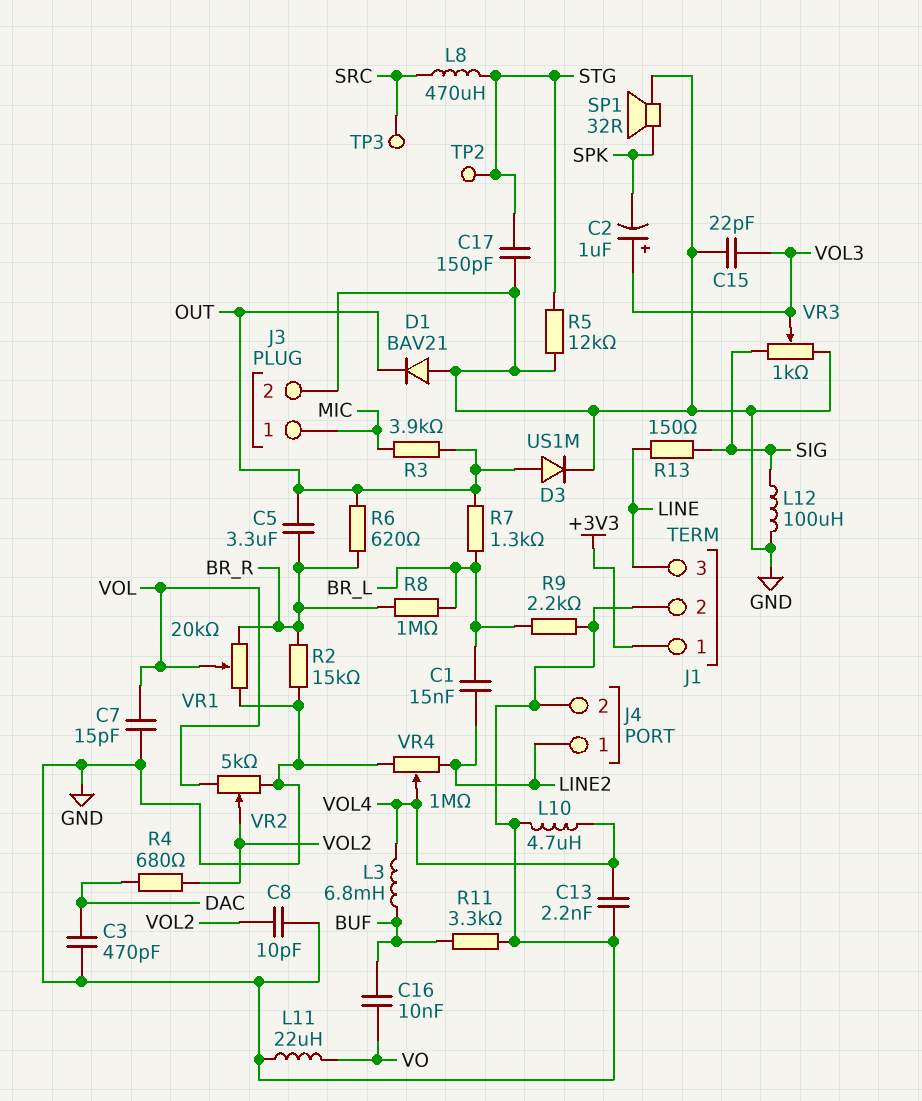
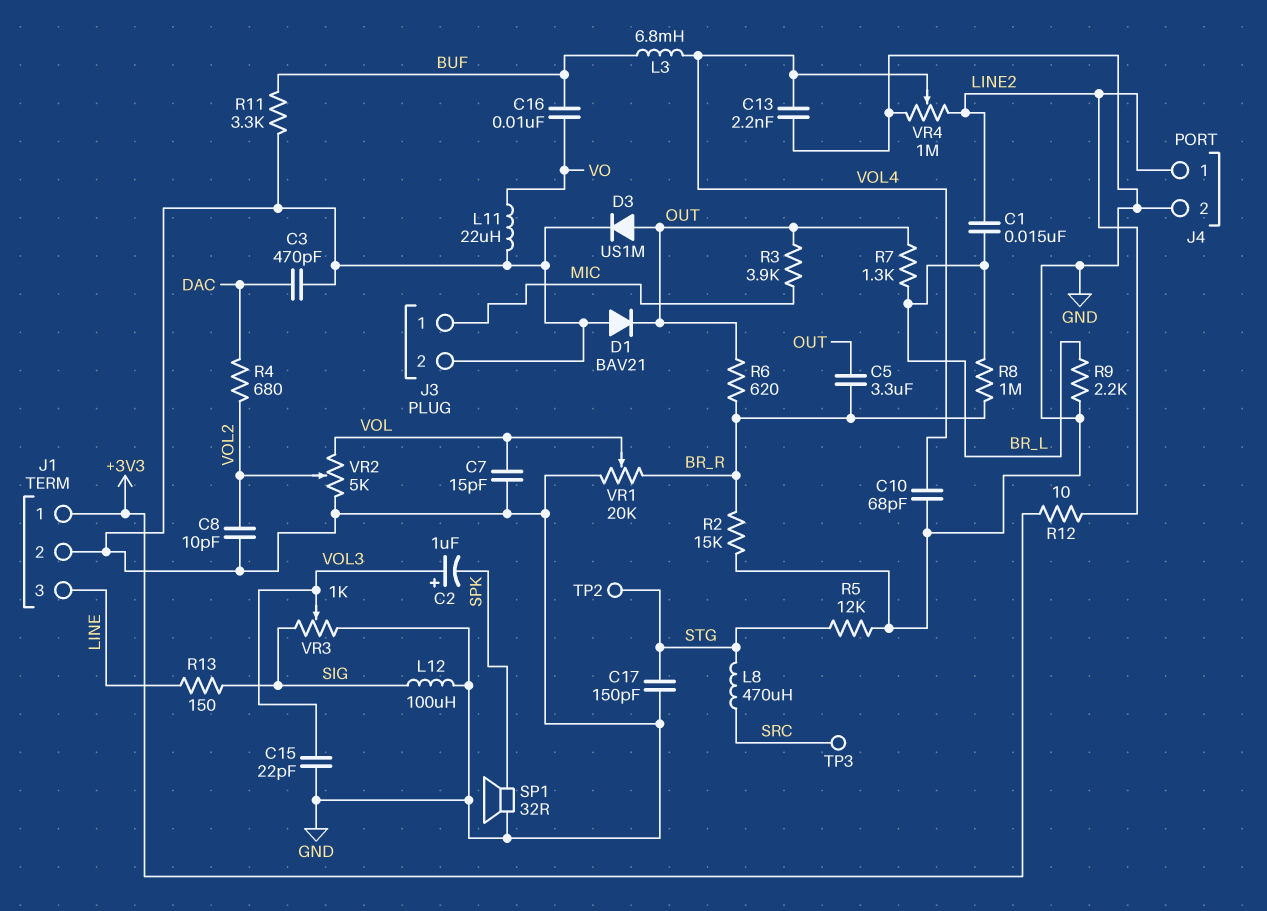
C10: none -> 68pF (GND, VOL4)
L10: 4.7uH (GND, VOL4) -> none
R12: none -> 10 (+3V3, LINE2)

